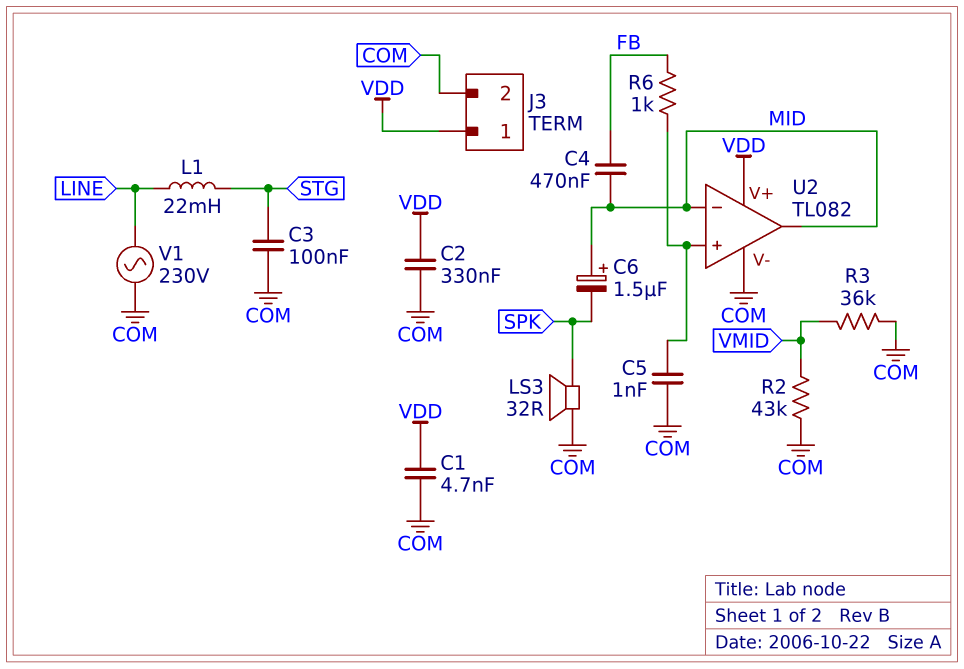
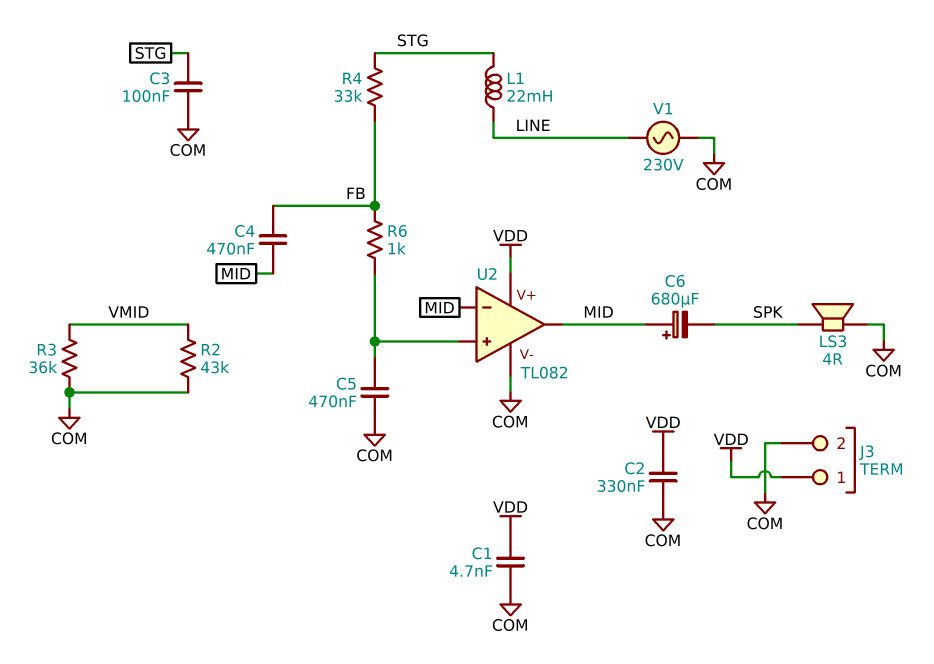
C5: 1nF (COM, U2/in+) -> 470nF (COM, U2/in+)
C6: 1.5uF (plus MID, minus SPK) -> 680uF (plus MID, minus SPK)
LS3: speaker 32R (COM, SPK) -> speaker 4R (COM, SPK)
R4: none -> 33k (FB, STG)

